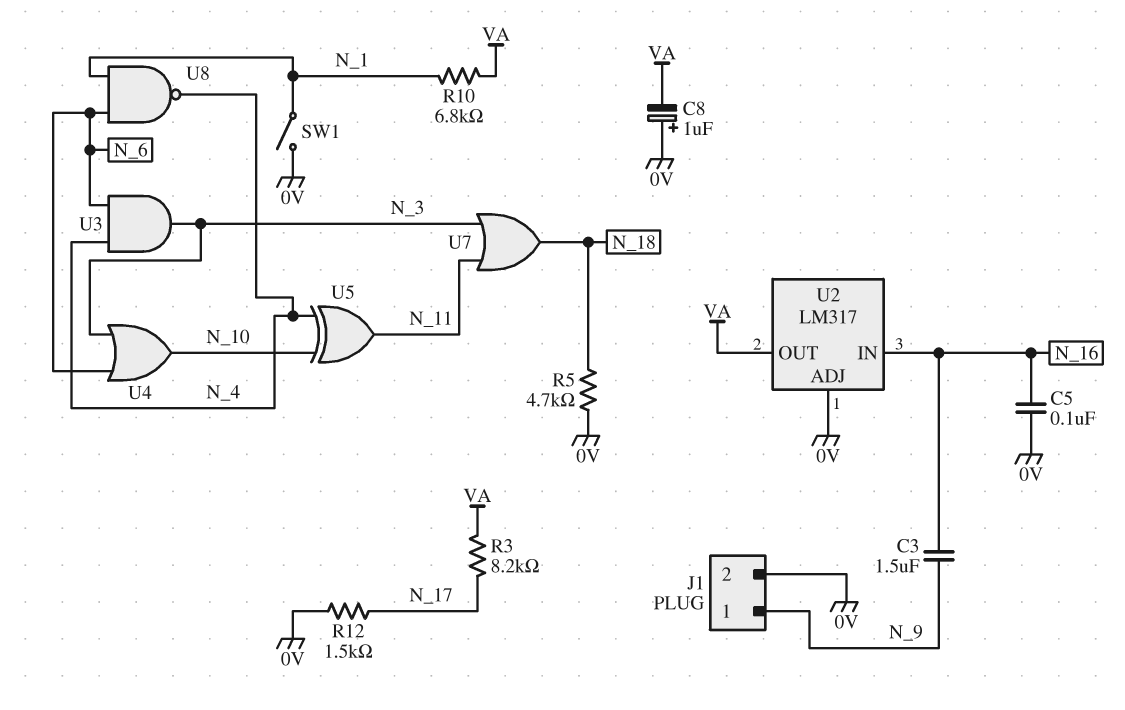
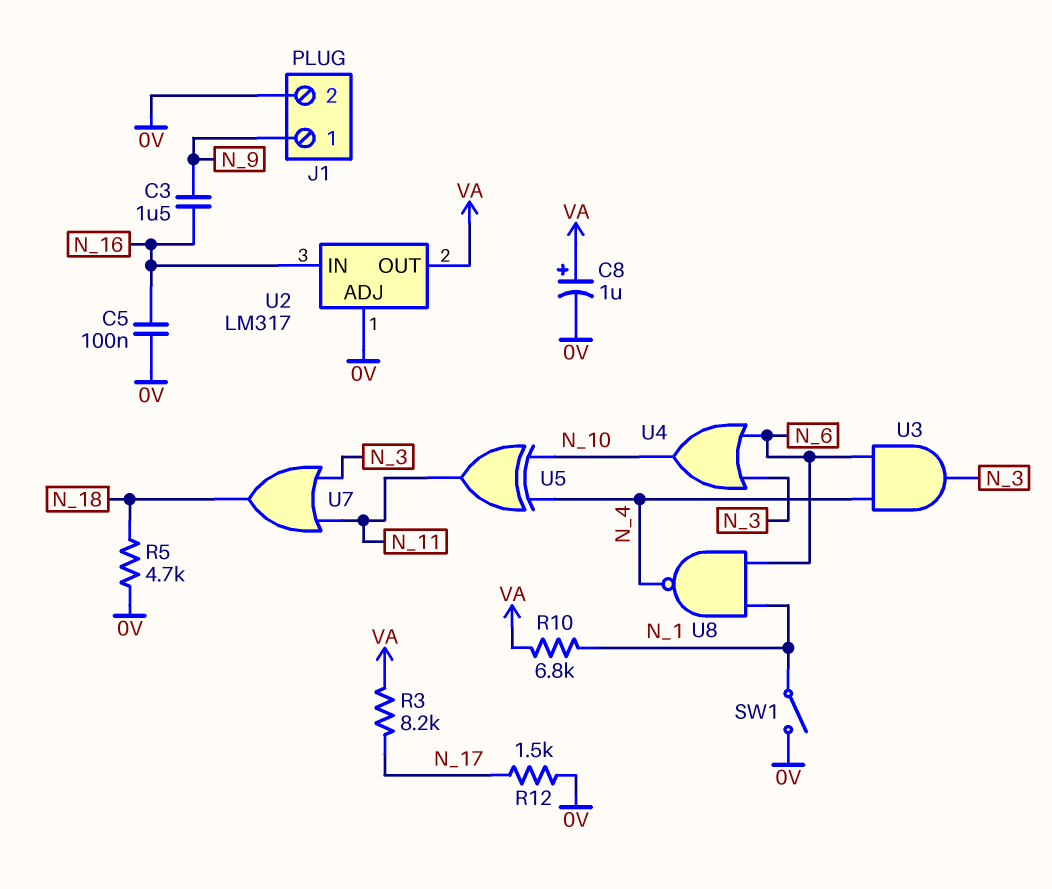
C8: 1uF (plus 0V, minus VA) -> 1uF (plus VA, minus 0V)

